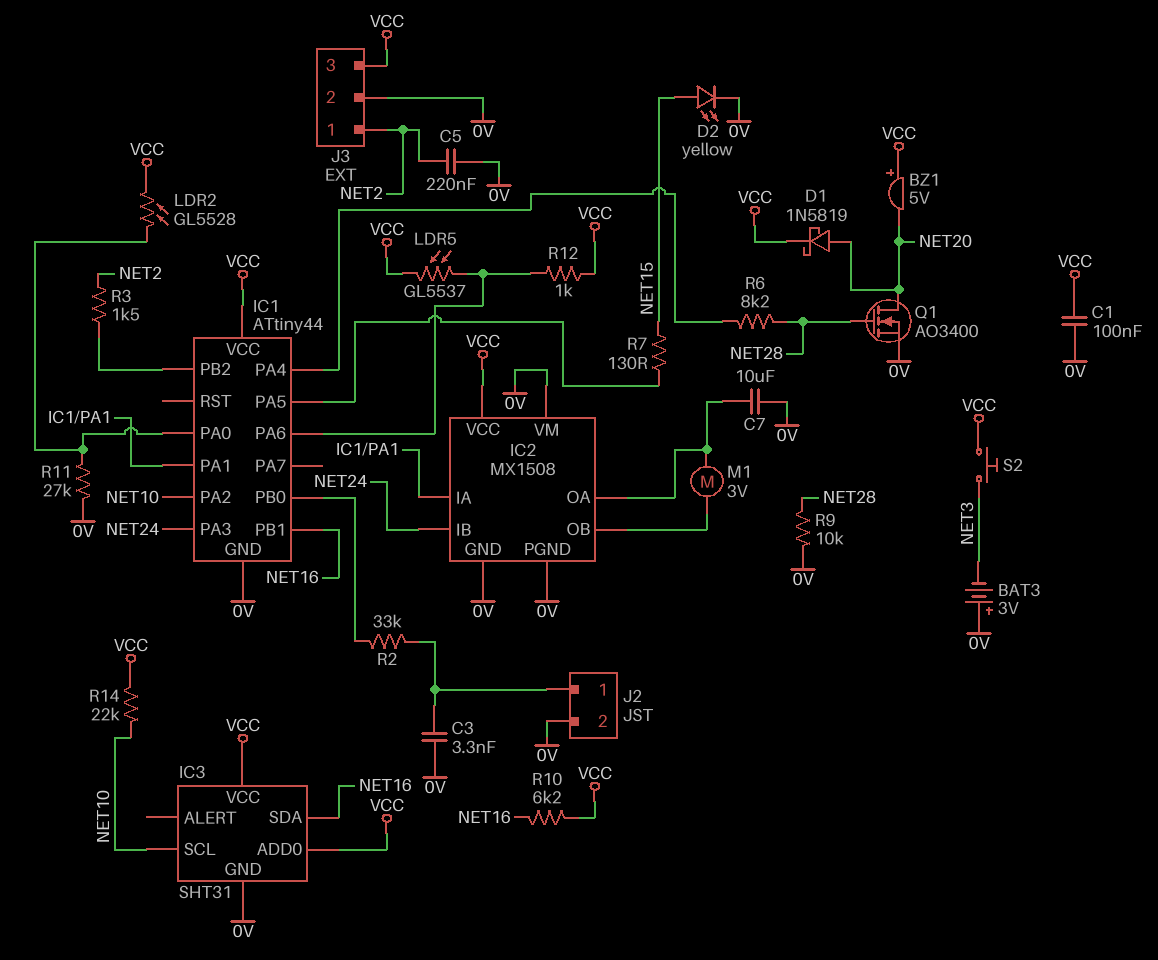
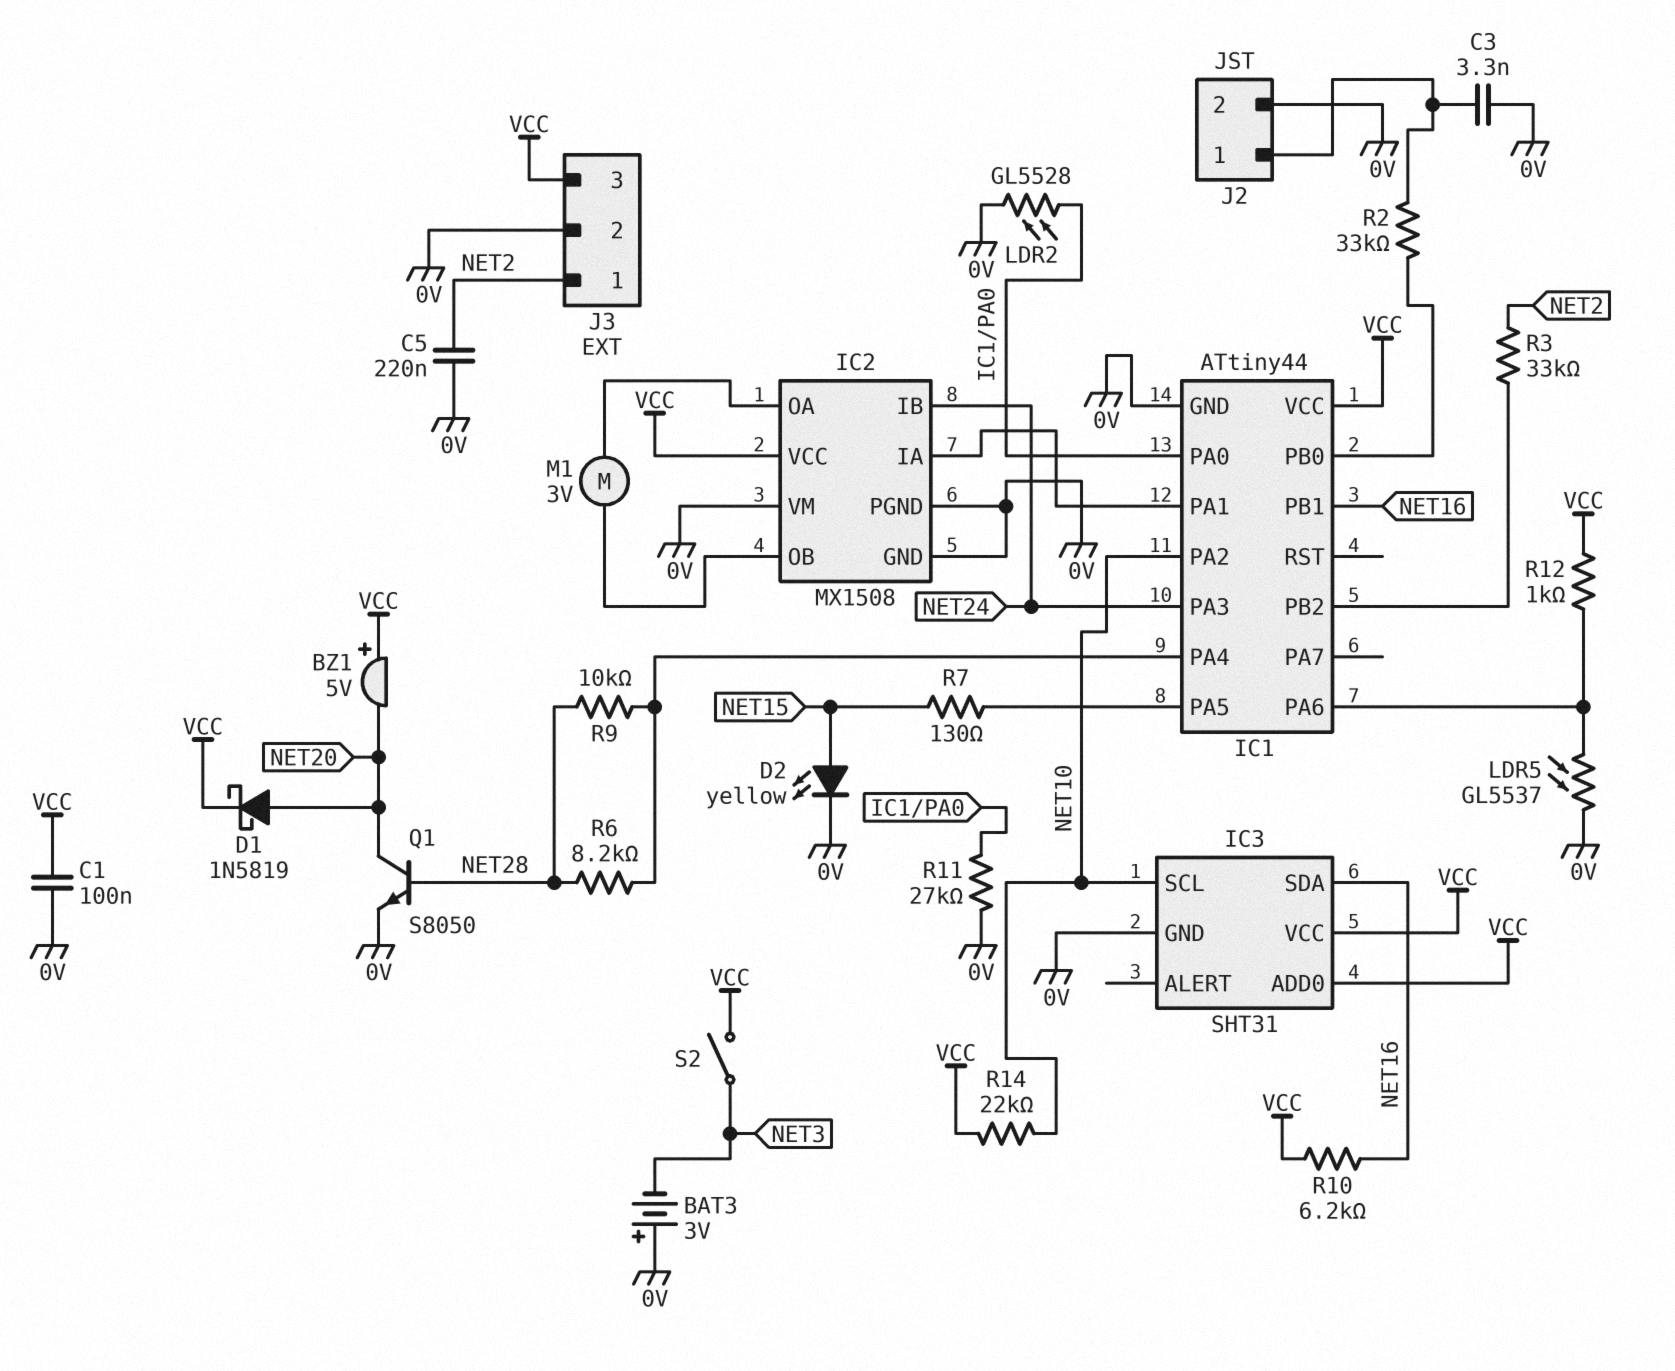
C7: 10uF (0V, IC2/OA) -> none
LDR2: GL5528 (IC1/PA0, VCC) -> GL5528 (0V, IC1/PA0)
LDR5: GL5537 (IC1/PA6, VCC) -> GL5537 (0V, IC1/PA6)
Q1: NMOS AO3400 (G NET28, D NET20, S 0V) -> NPN S8050 (B NET28, C NET20, E 0V)
R3: 1.5k (IC1/PB2, NET2) -> 33k (IC1/PB2, NET2)
R9: 10k (0V, NET28) -> 10k (IC1/PA4, NET28)
S2: button (NET3, VCC) -> switch (NET3, VCC)

